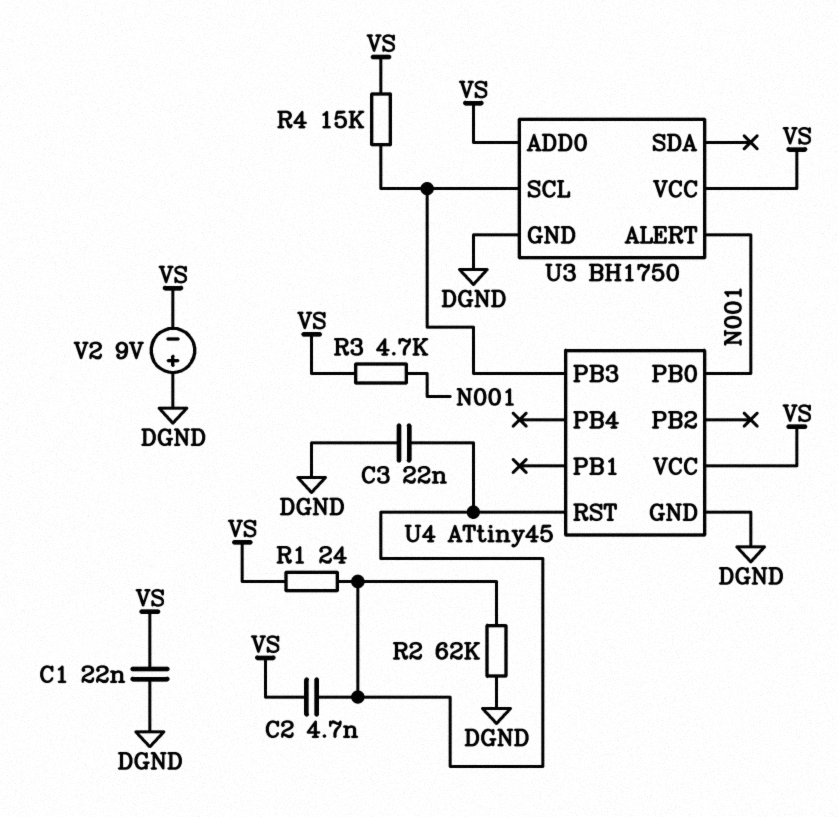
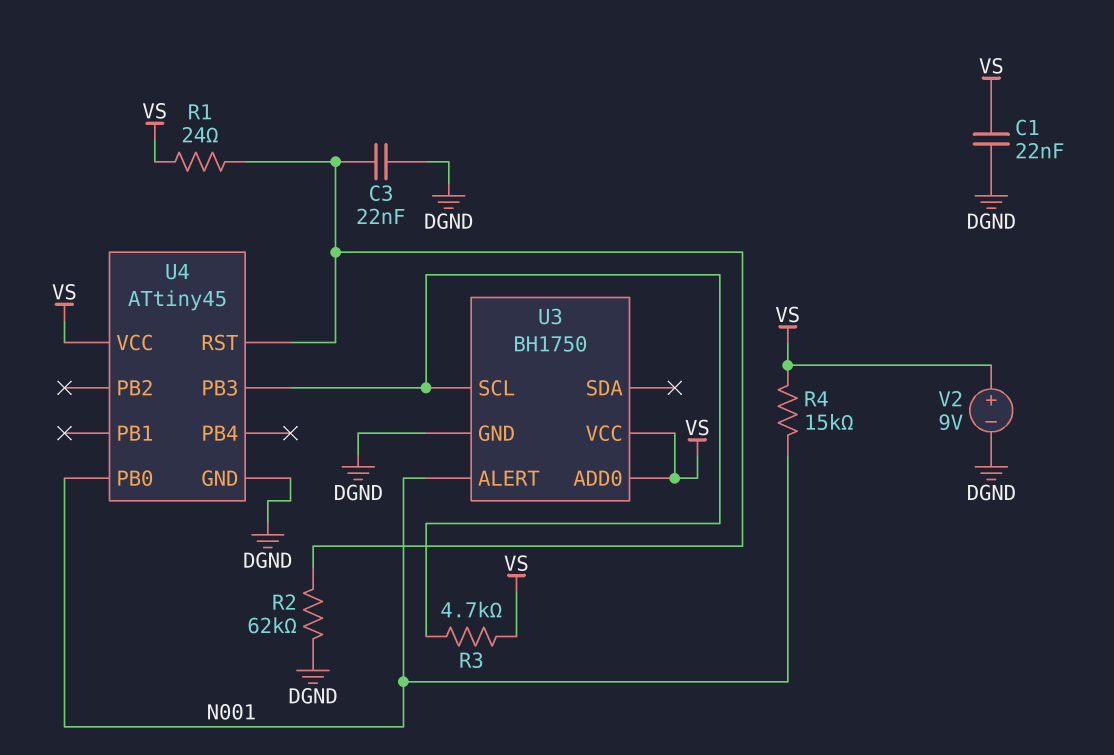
C2: 4.7nF (U4/RST, VS) -> none
R3: 4.7k (N001, VS) -> 4.7k (U3/SCL, VS)
R4: 15k (U3/SCL, VS) -> 15k (N001, VS)
V2: 9V (plus DGND, minus VS) -> 9V (plus VS, minus DGND)

